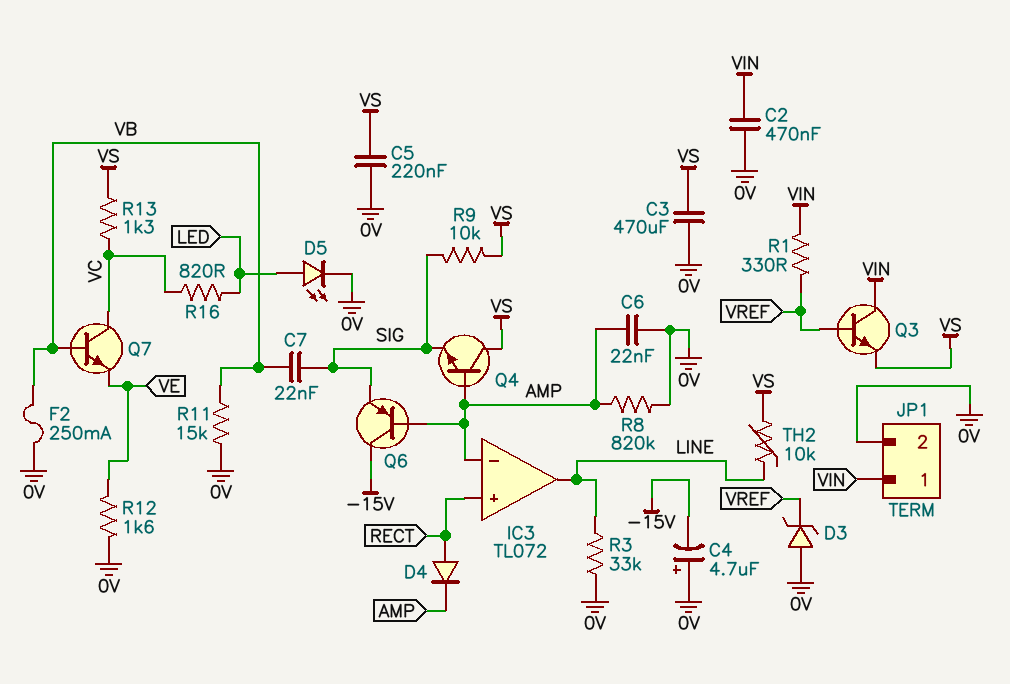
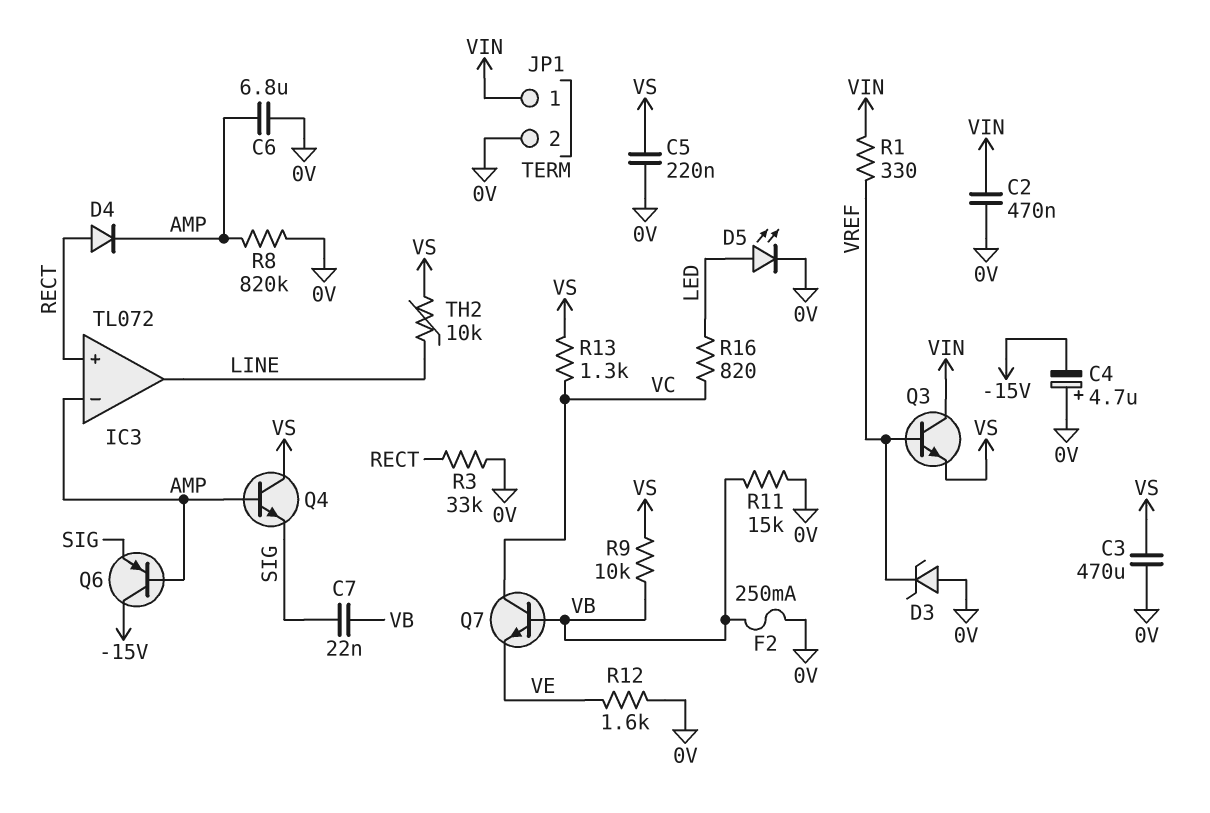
C6: 22nF (0V, AMP) -> 6.8uF (0V, AMP)
R3: 33k (0V, LINE) -> 33k (0V, RECT)
R9: 10k (SIG, VS) -> 10k (VB, VS)

